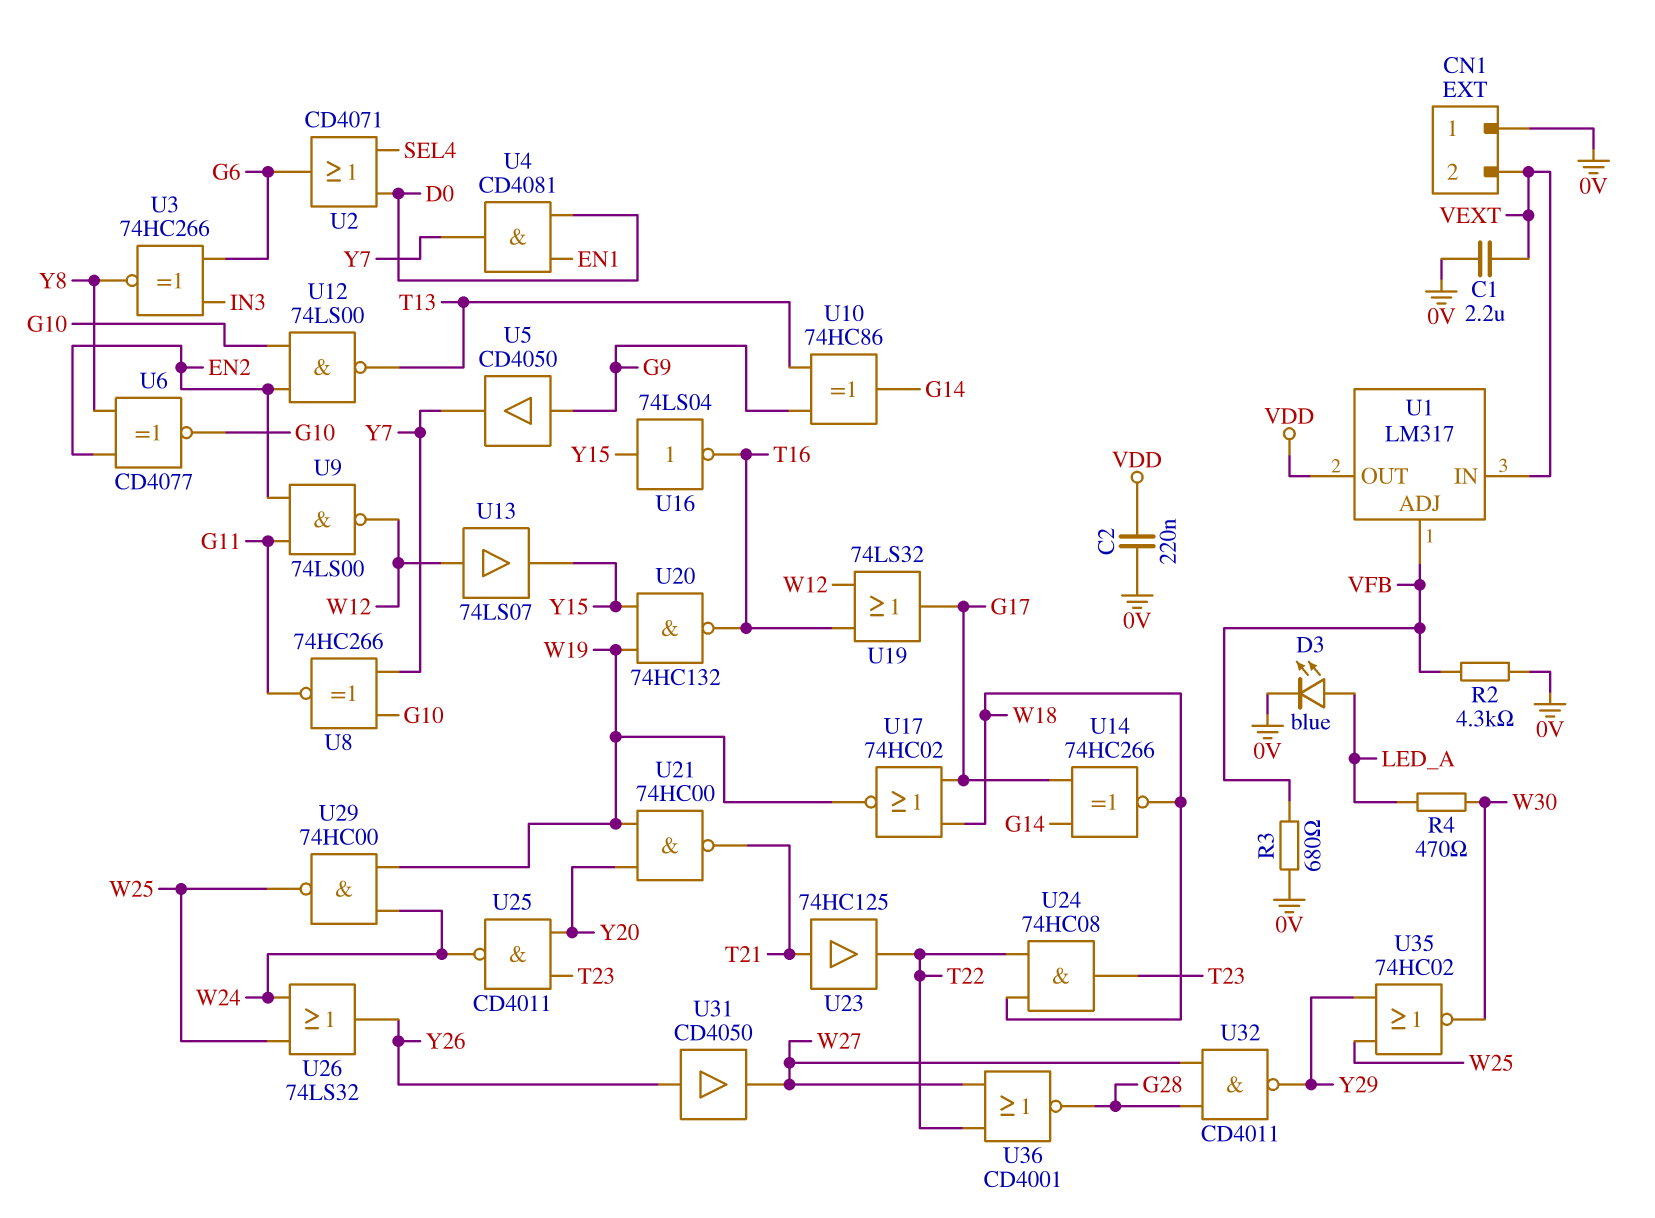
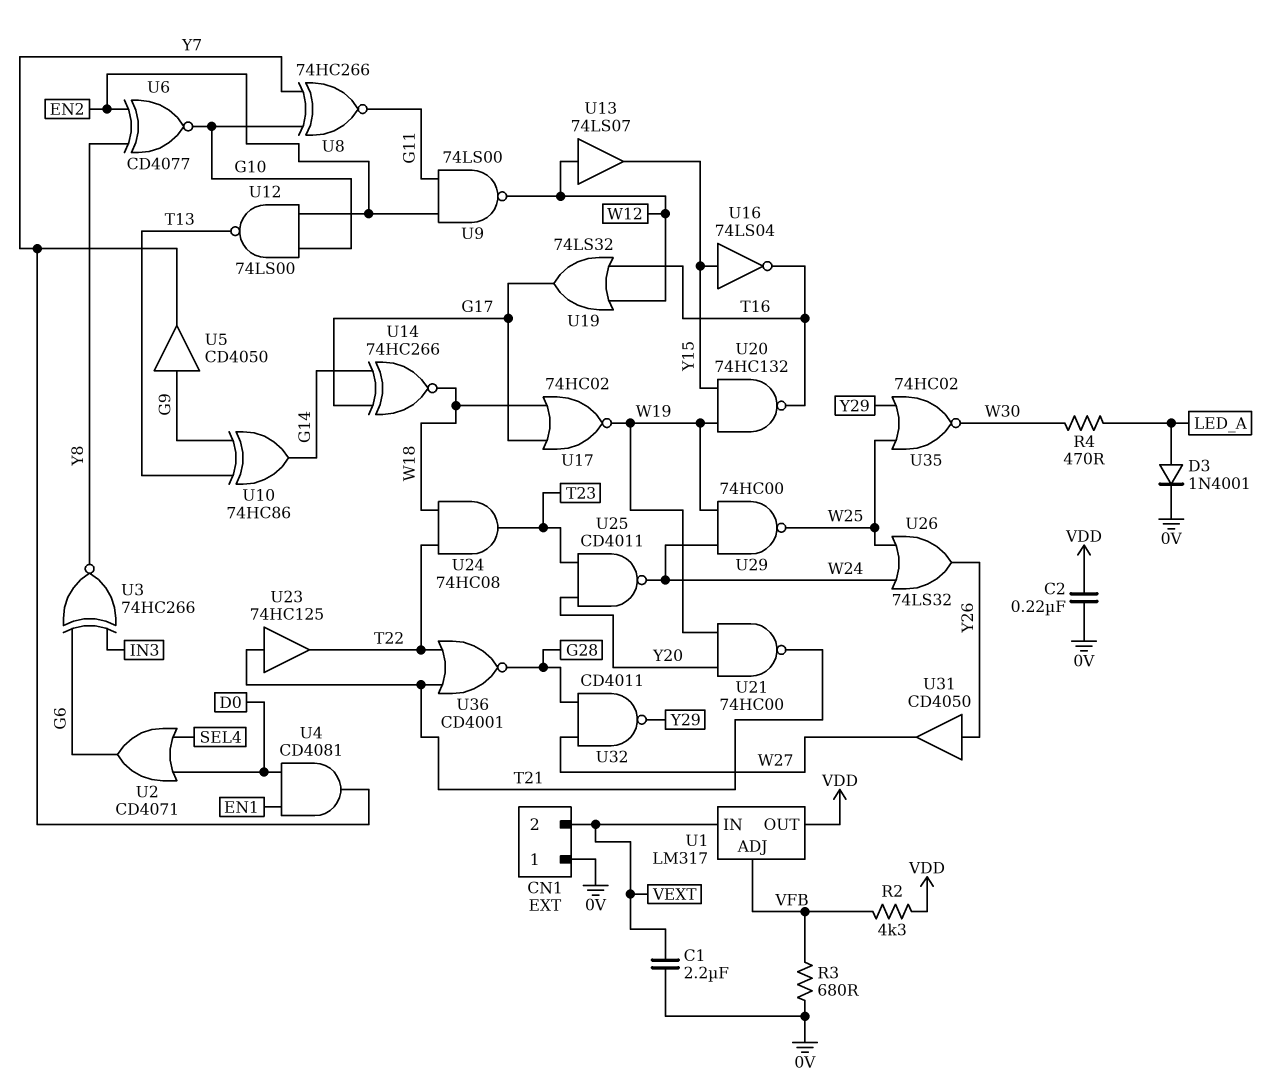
D3: LED blue (A LED_A, K 0V) -> diode 1N4001 (A LED_A, K 0V)
R2: 4.3k (0V, VFB) -> 4.3k (VDD, VFB)
U36: NOR CD4001 (in T22, in W27, out G28) -> NOR CD4001 (in T21, in T22, out G28)

